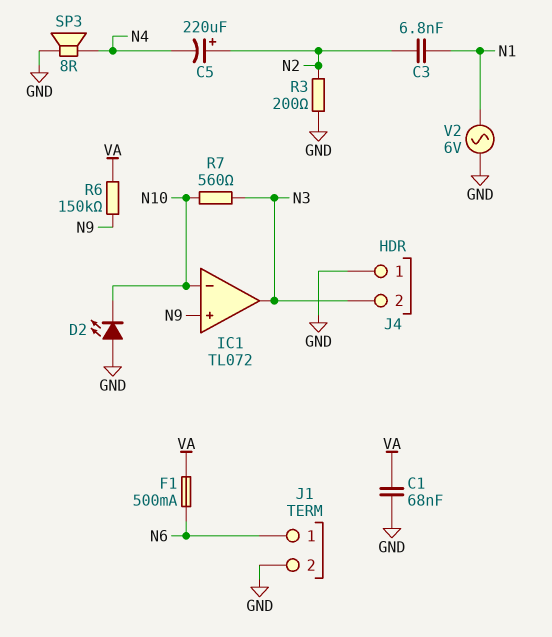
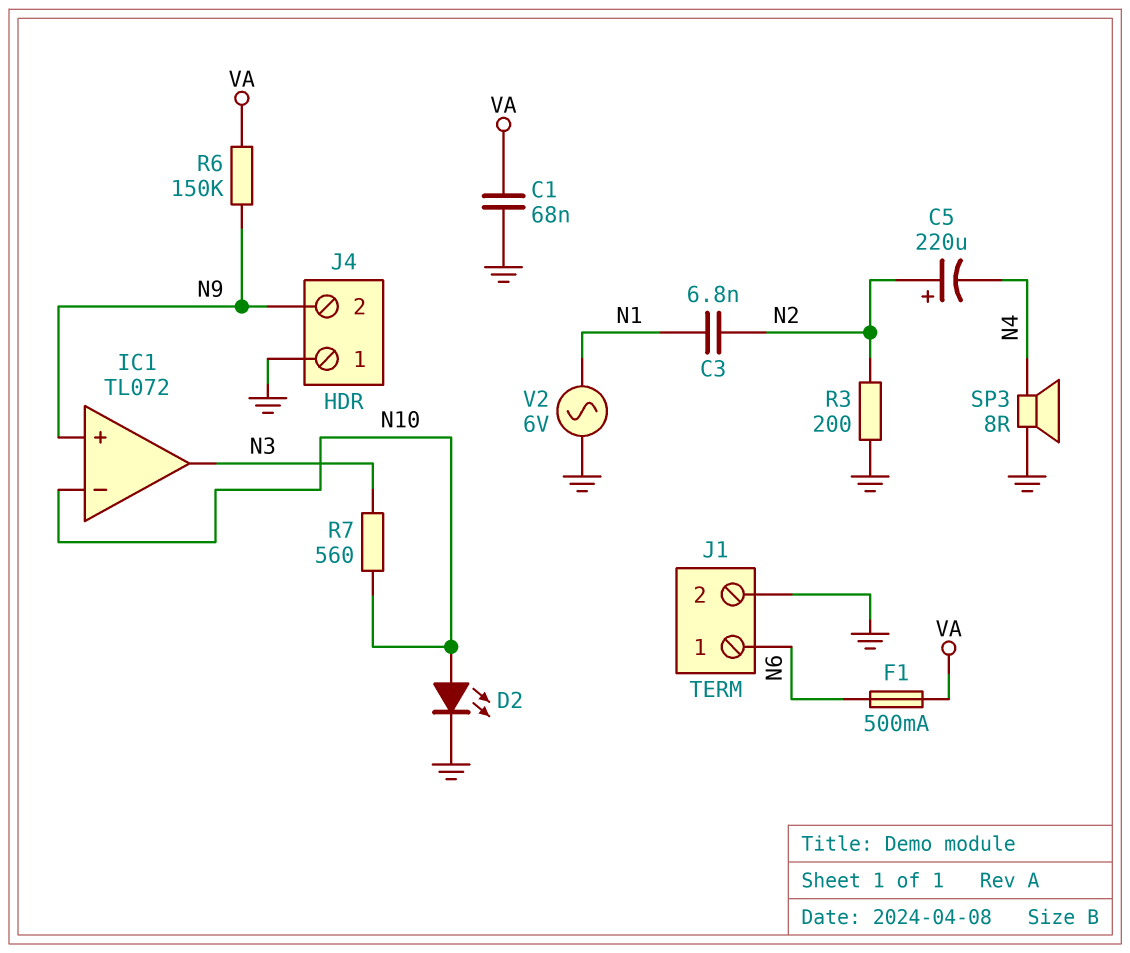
D2: LED (A GND, K N10) -> LED (A N10, K GND)
J4 pin 2: N3 -> N9

